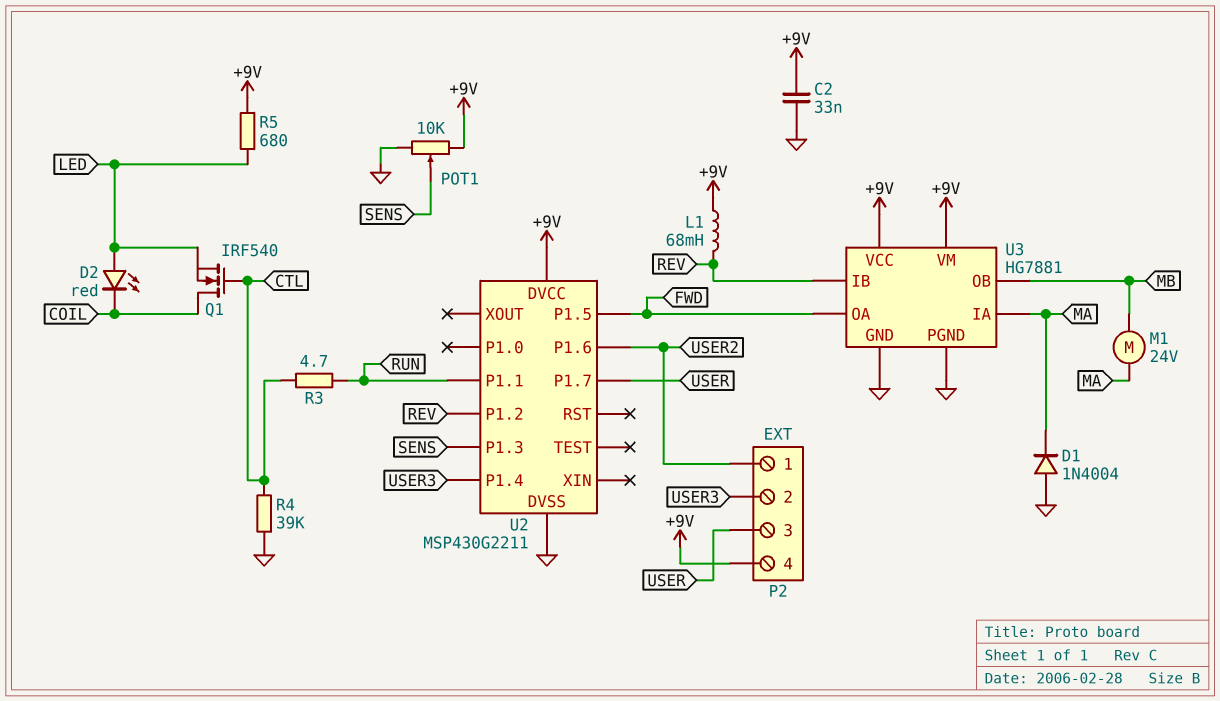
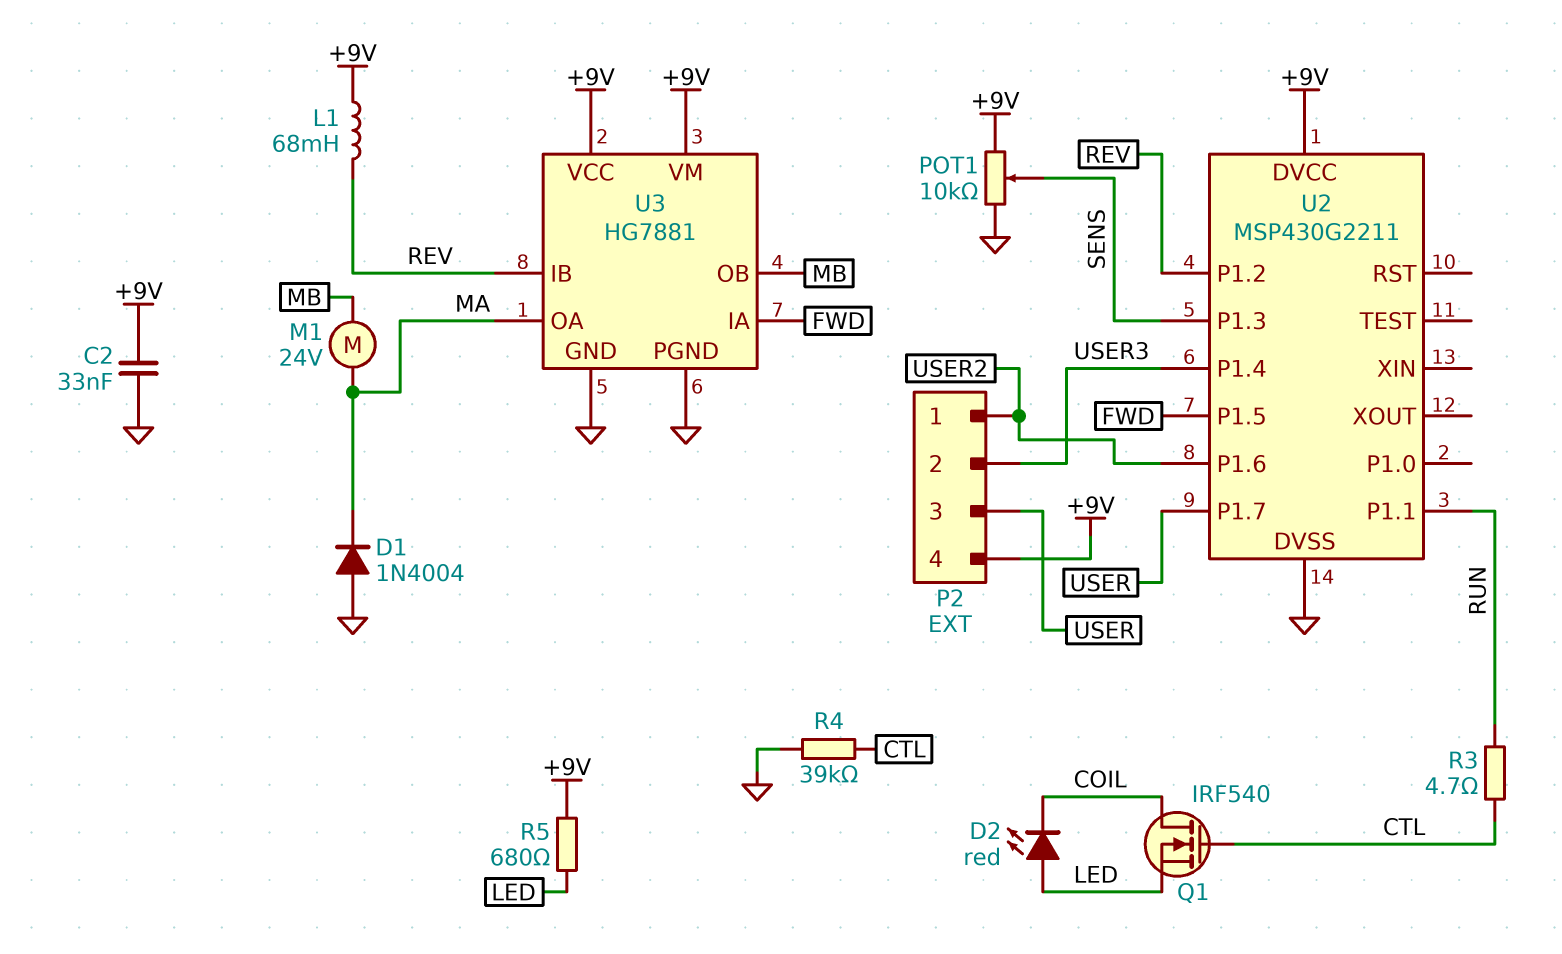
U3 pin IA: MA -> FWD
U3 pin OA: FWD -> MA

